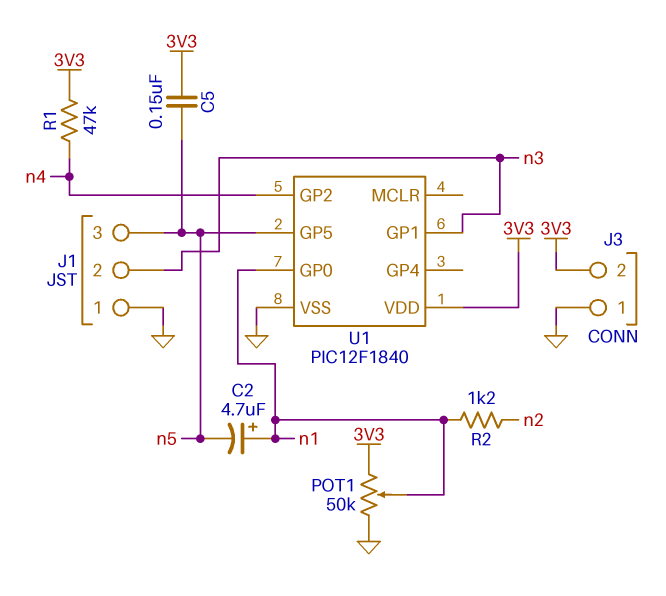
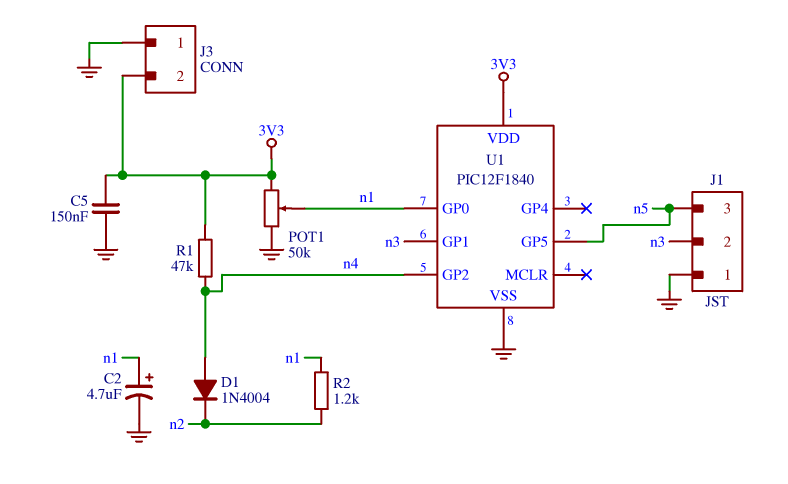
C2: 4.7uF (plus n1, minus n5) -> 4.7uF (plus n1, minus GND)
C5: 150nF (3V3, n5) -> 150nF (3V3, GND)
D1: none -> diode 1N4004 (A n4, K n2)

